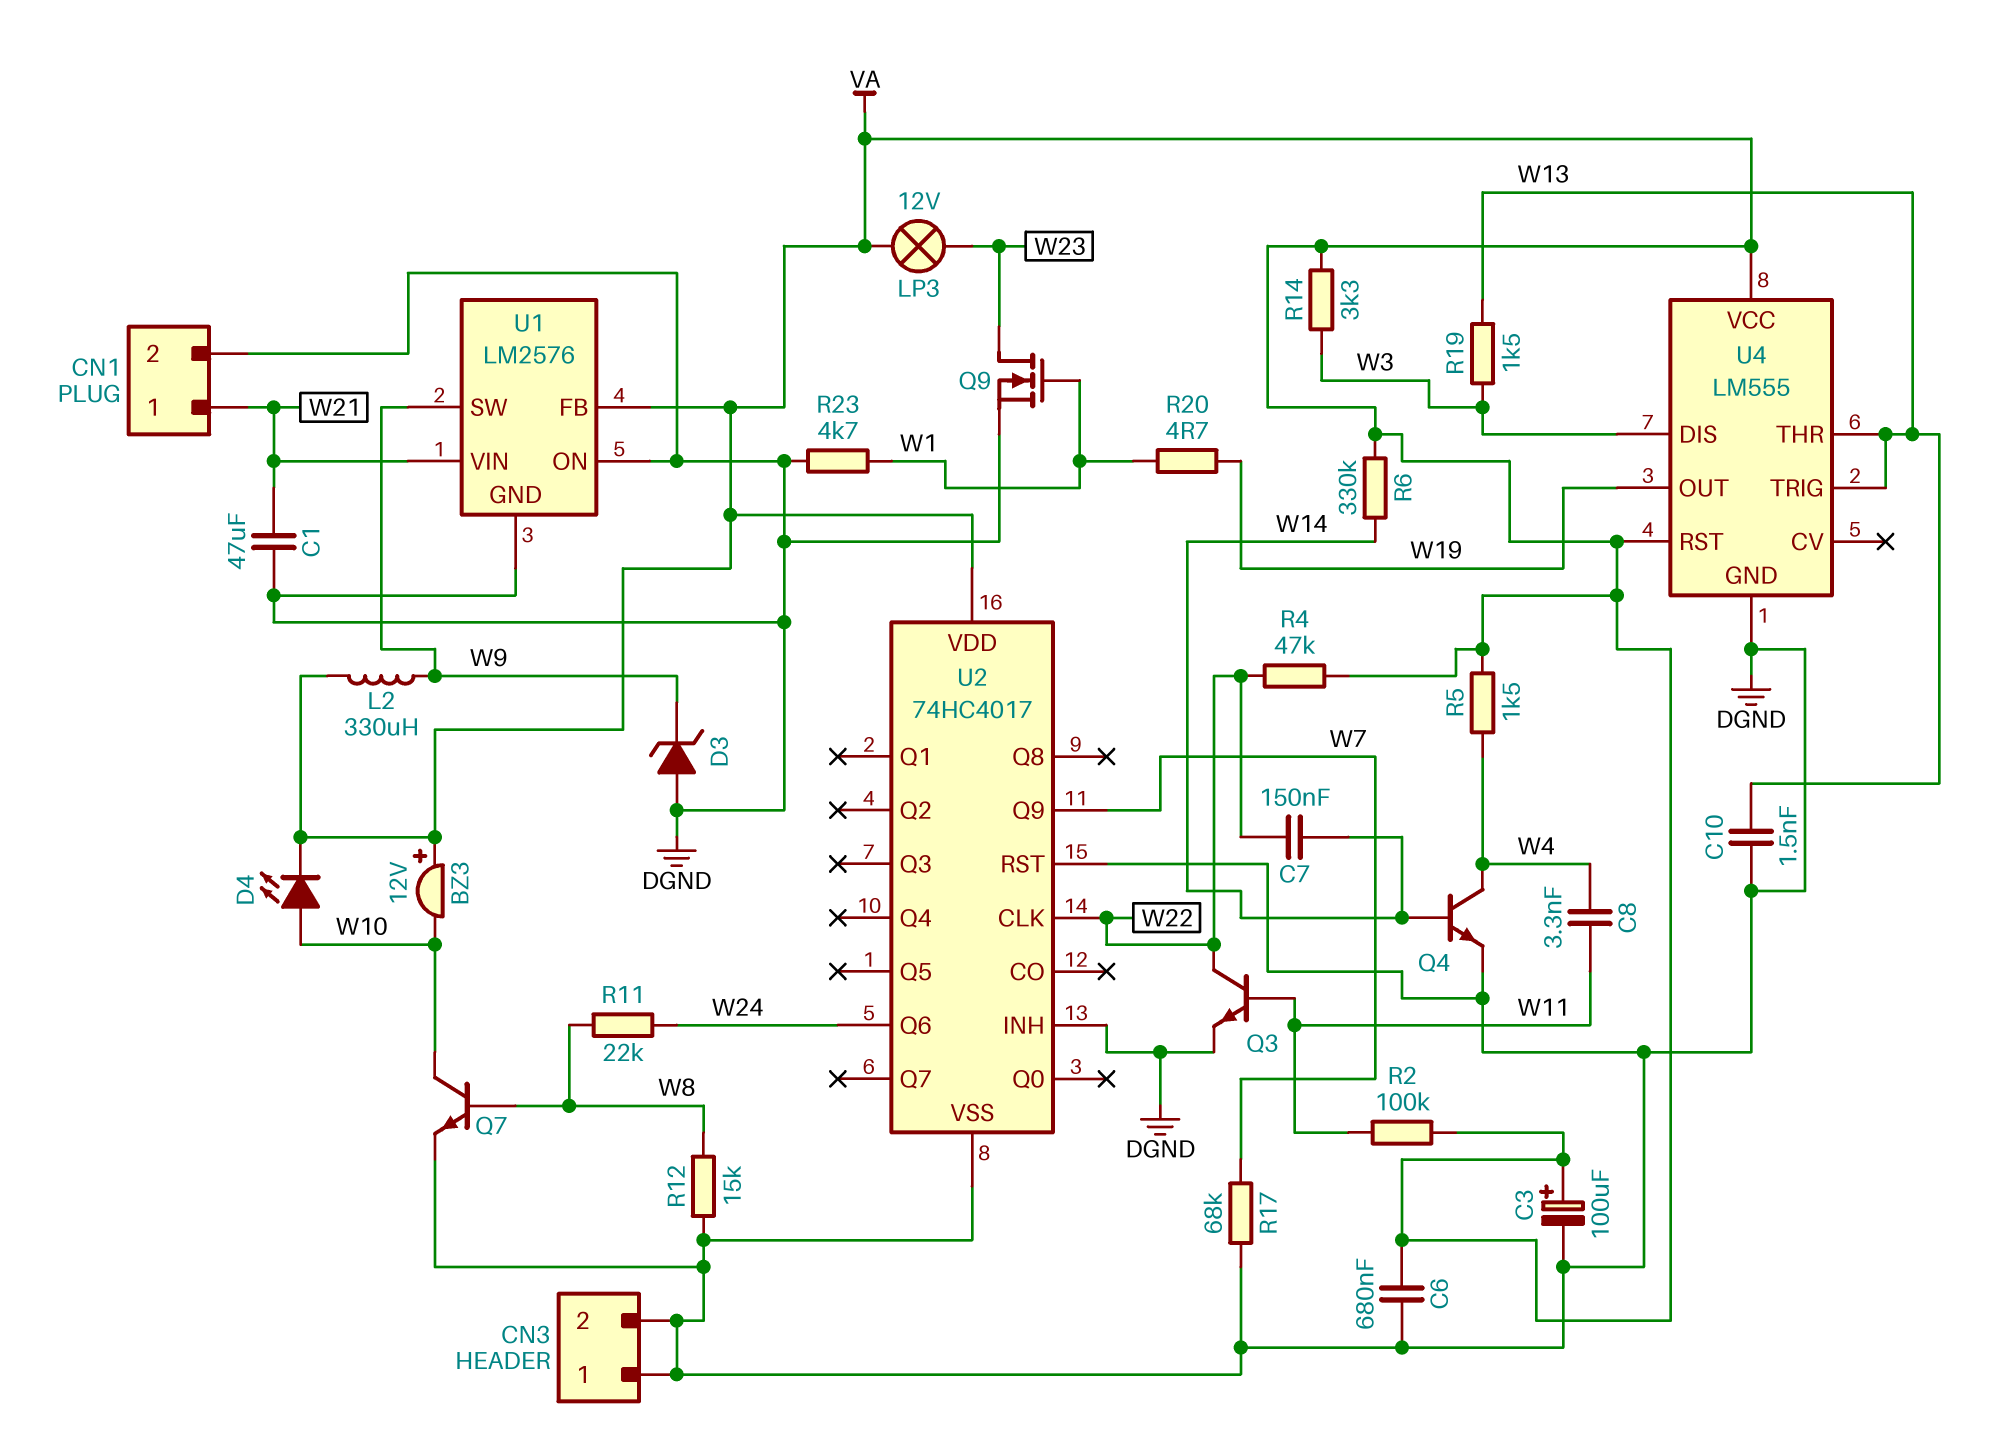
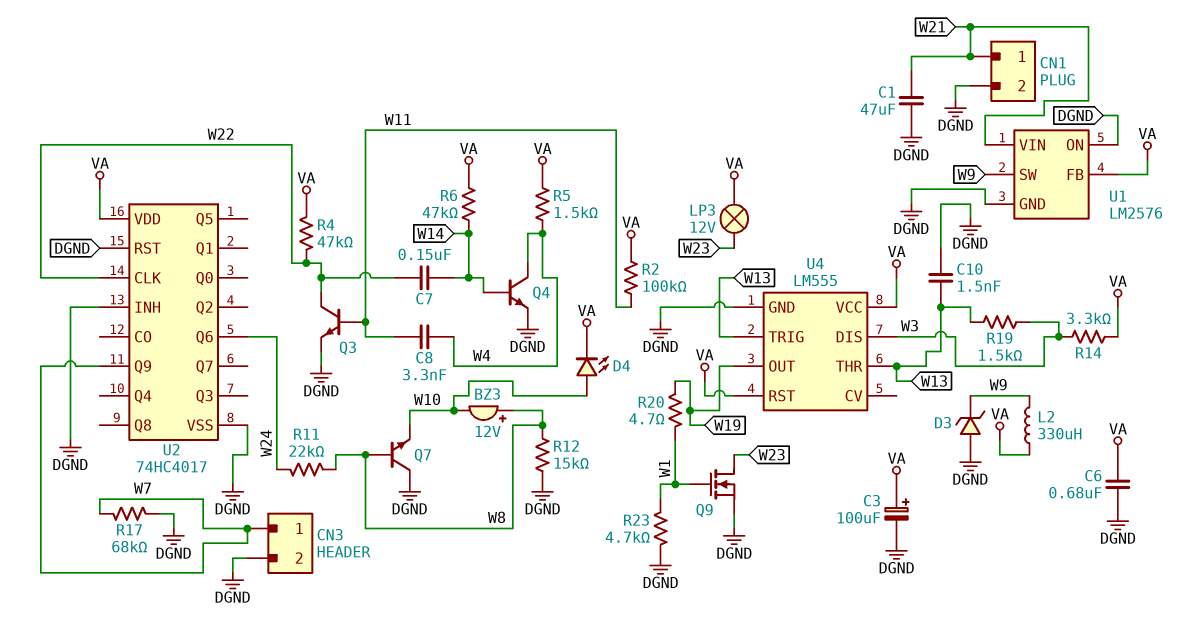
BZ3: buzzer 12V (plus VA, minus W10) -> buzzer 12V (plus W8, minus W10)
CN3 pin 1: DGND -> W7
Q7: NPN (B W8, C W10, E DGND) -> NPN (B W8, C DGND, E W10)
R6: 330k (VA, W14) -> 47k (VA, W14)

